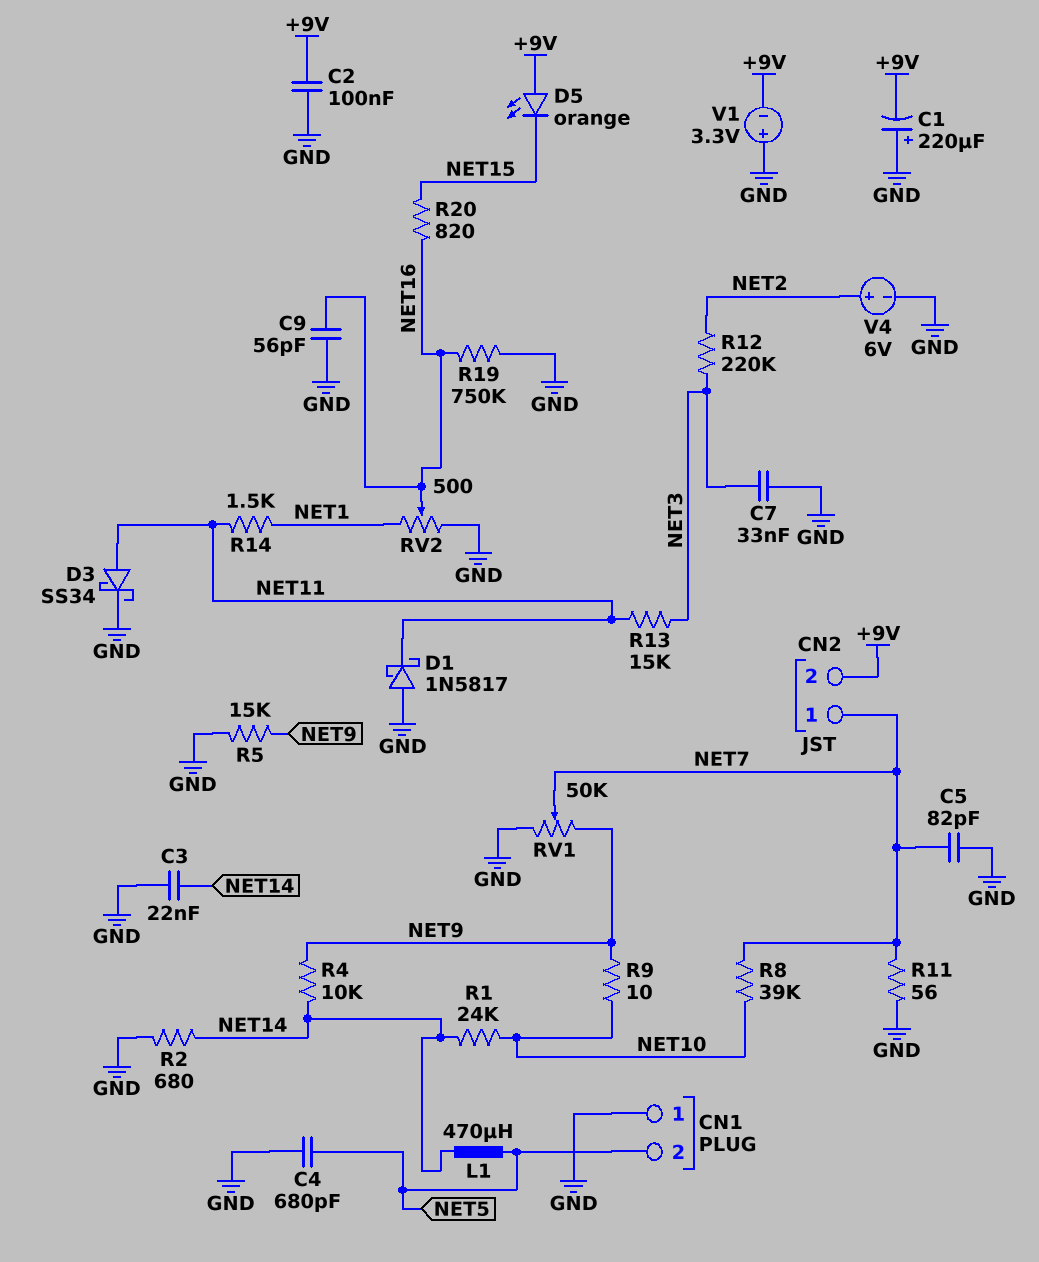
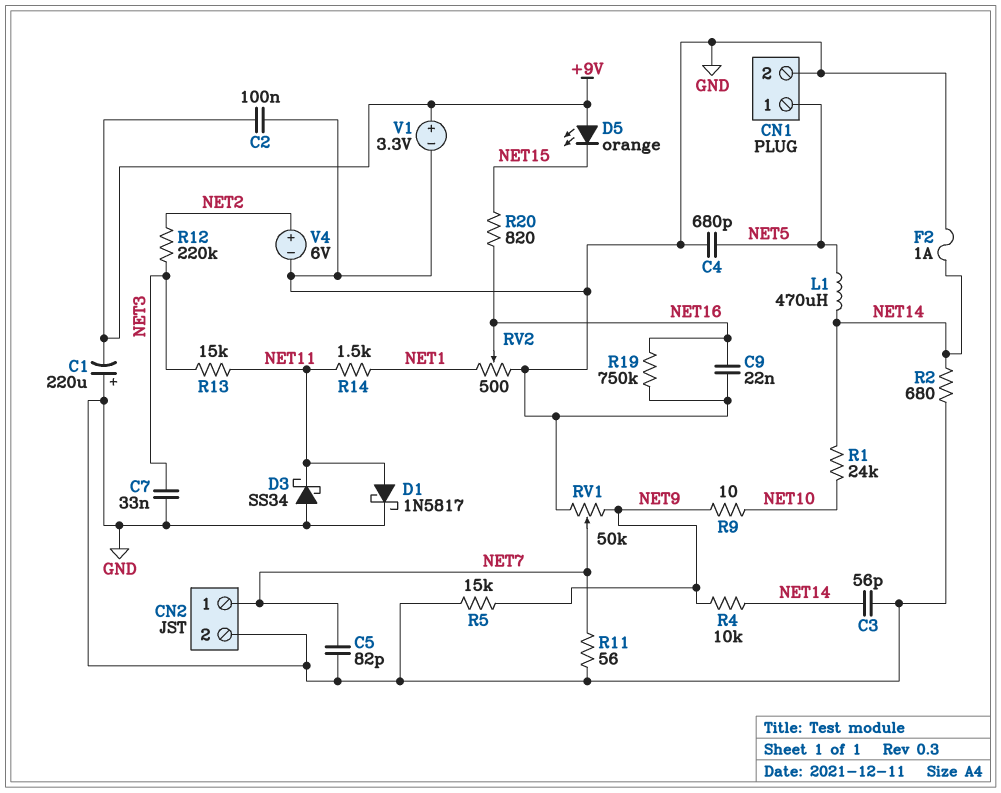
C3: 22nF (GND, NET14) -> 56pF (GND, NET14)
C9: 56pF (GND, NET16) -> 22nF (GND, NET16)
CN1 pin 1: GND -> NET5
CN1 pin 2: NET5 -> GND
CN2 pin 2: +9V -> GND
D1: schottky 1N5817 (A GND, K NET11) -> schottky 1N5817 (A NET11, K GND)
D3: schottky SS34 (A NET11, K GND) -> schottky SS34 (A GND, K NET11)
F2: none -> 1A (GND, NET14)
R8: 39k (NET7, NET10) -> none
V1: 3.3V (plus GND, minus +9V) -> 3.3V (plus +9V, minus GND)

